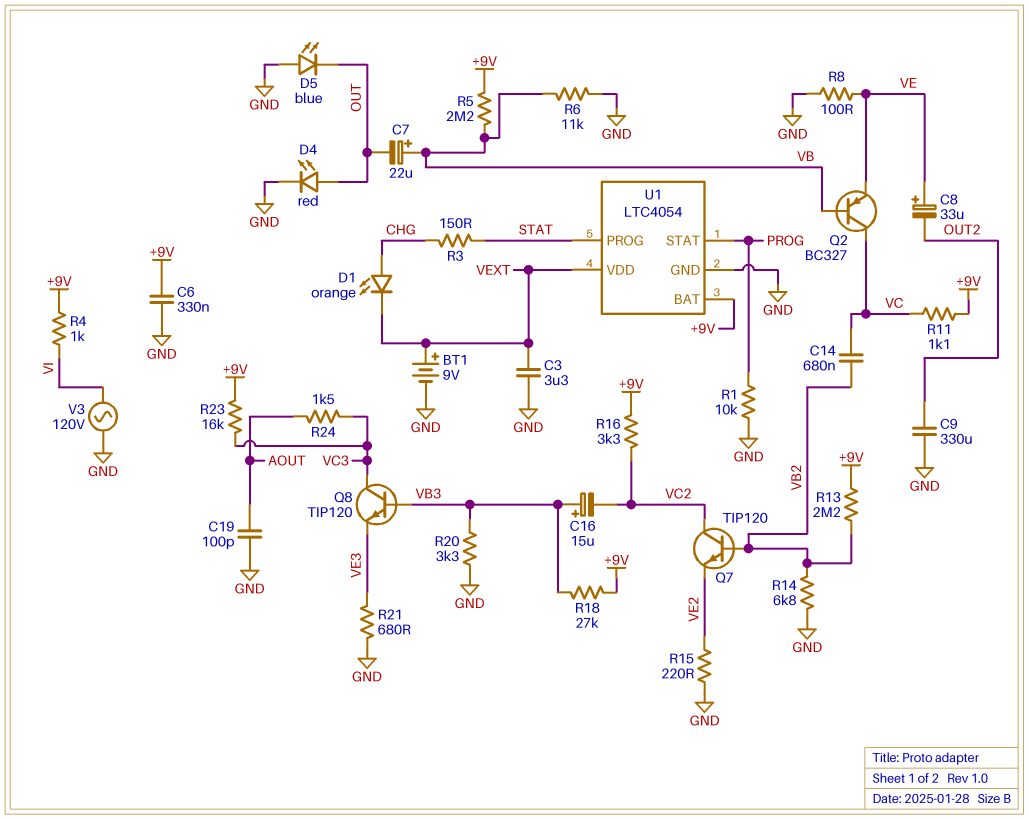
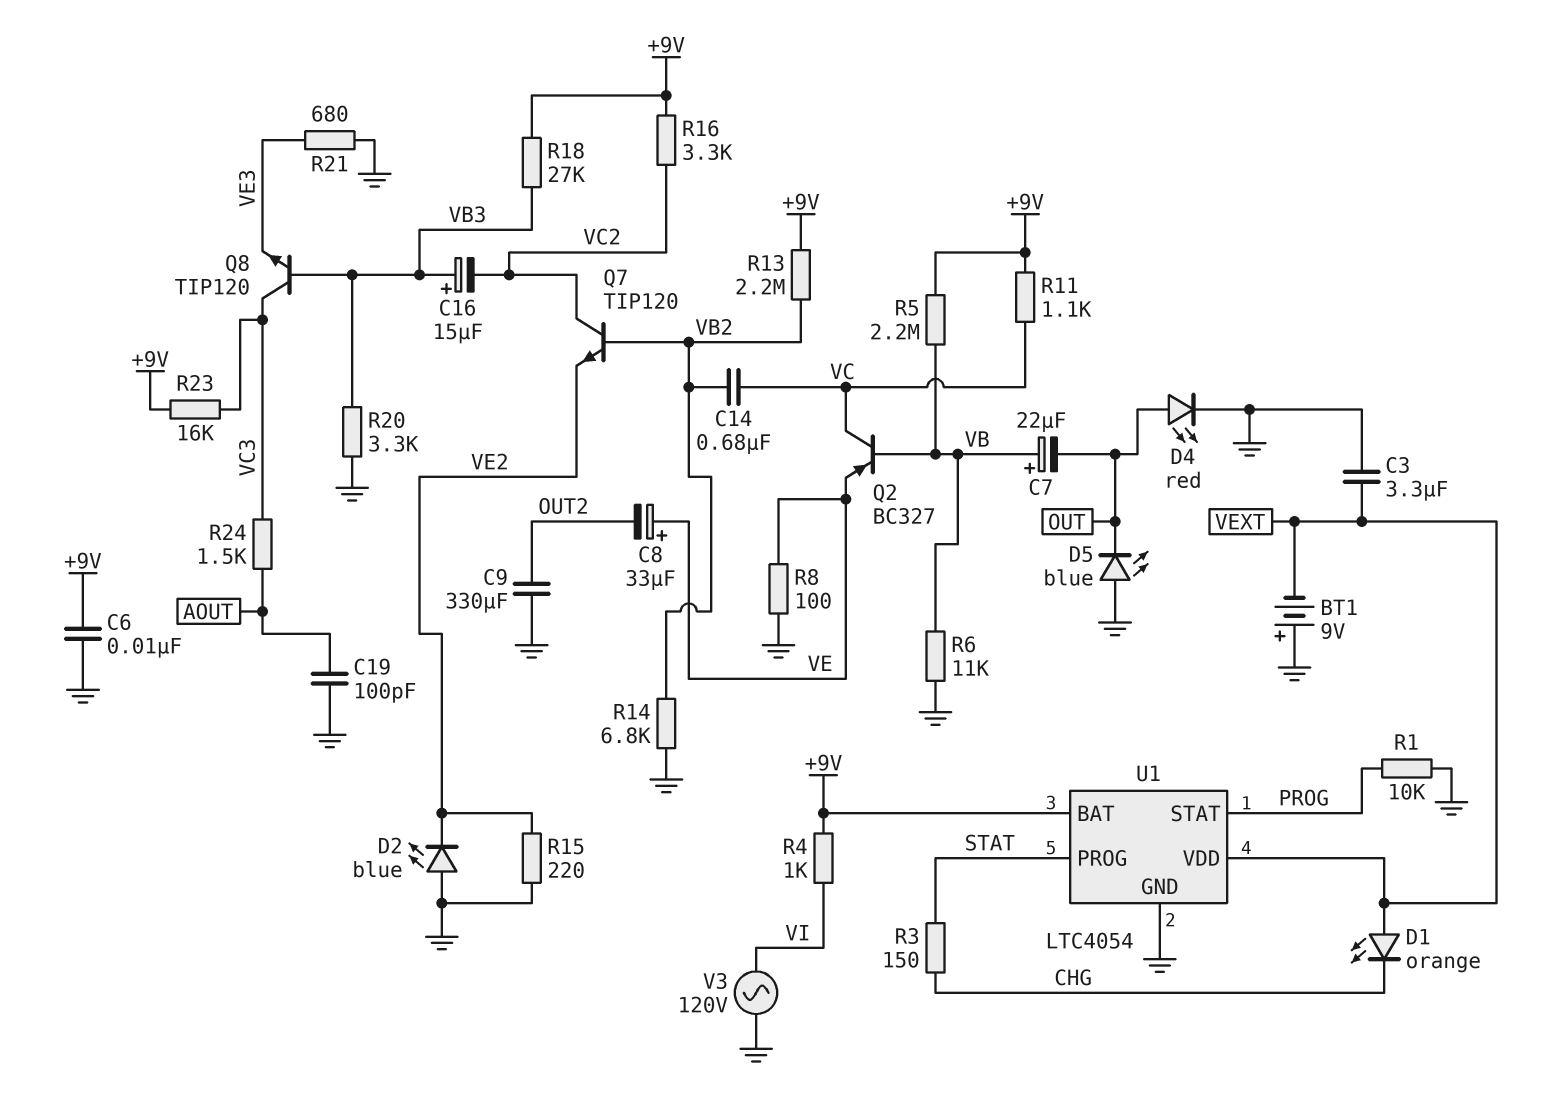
BT1: 9V (plus VEXT, minus GND) -> 9V (plus GND, minus VEXT)
C6: 330nF (+9V, GND) -> 10nF (+9V, GND)
D1: LED orange (A CHG, K VEXT) -> LED orange (A VEXT, K CHG)
D2: none -> LED blue (A GND, K VE2)

